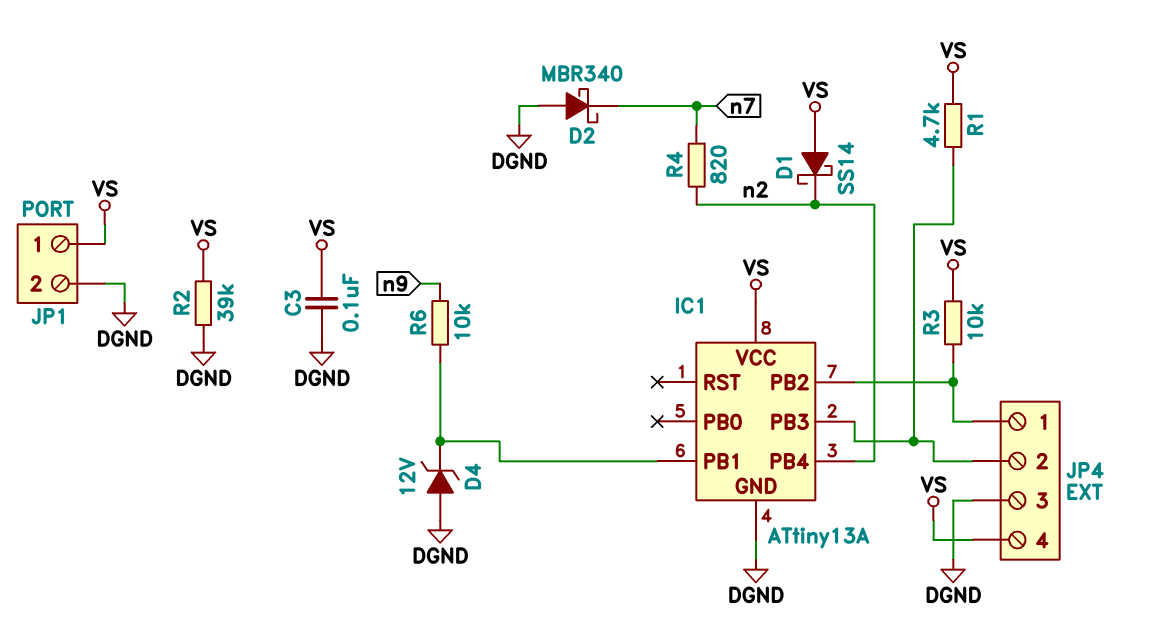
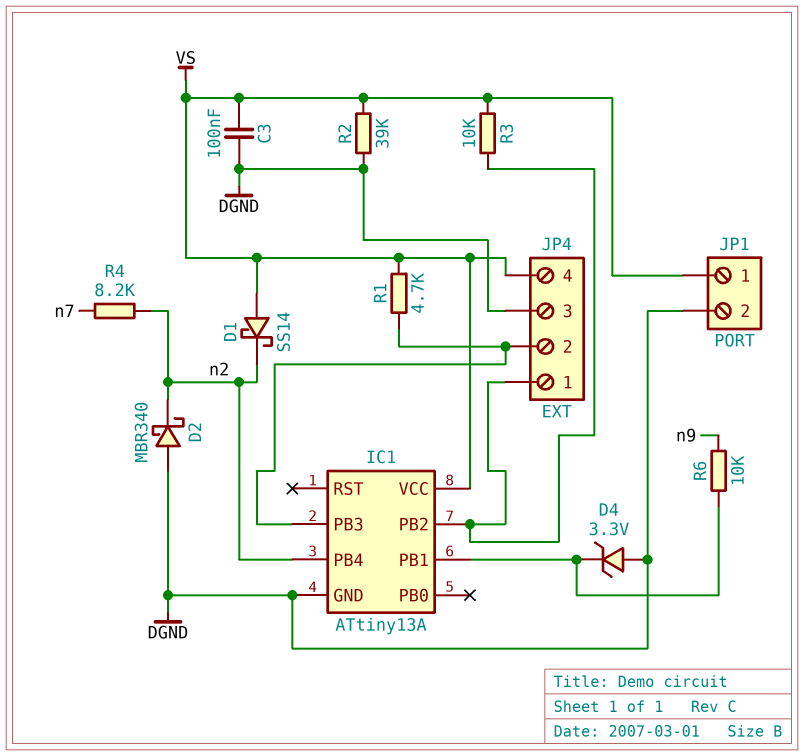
D2: schottky MBR340 (A DGND, K n7) -> schottky MBR340 (A DGND, K n2)
D4: zener 12V (A DGND, K IC1/PB1) -> zener 3.3V (A DGND, K IC1/PB1)
R4: 820 (n2, n7) -> 8.2k (n2, n7)

